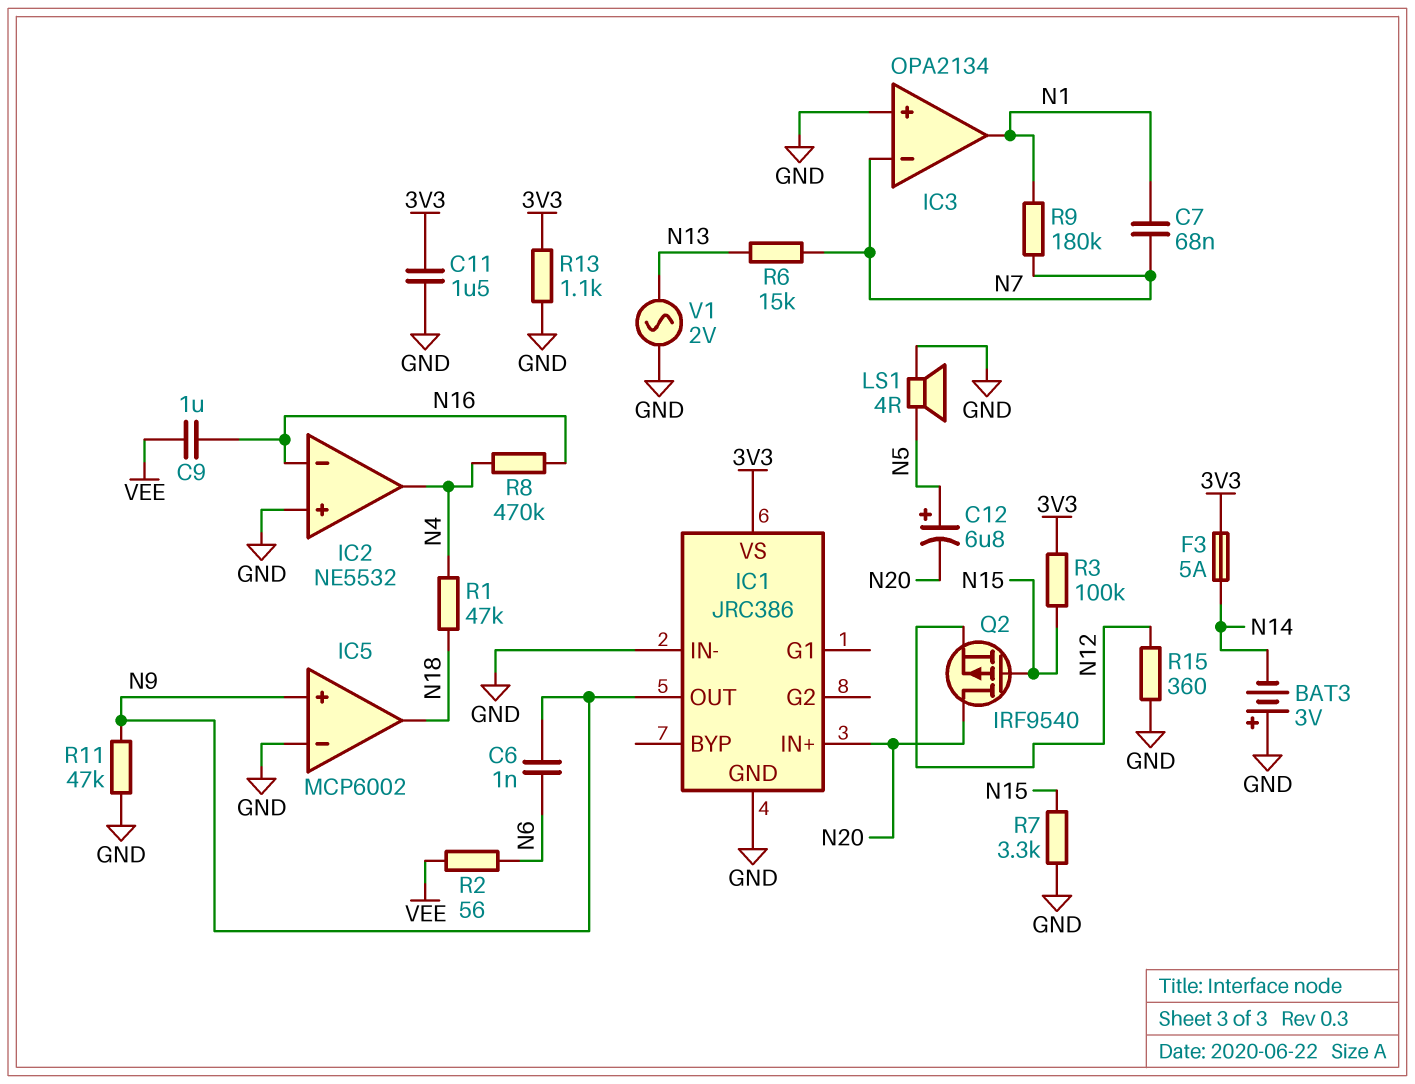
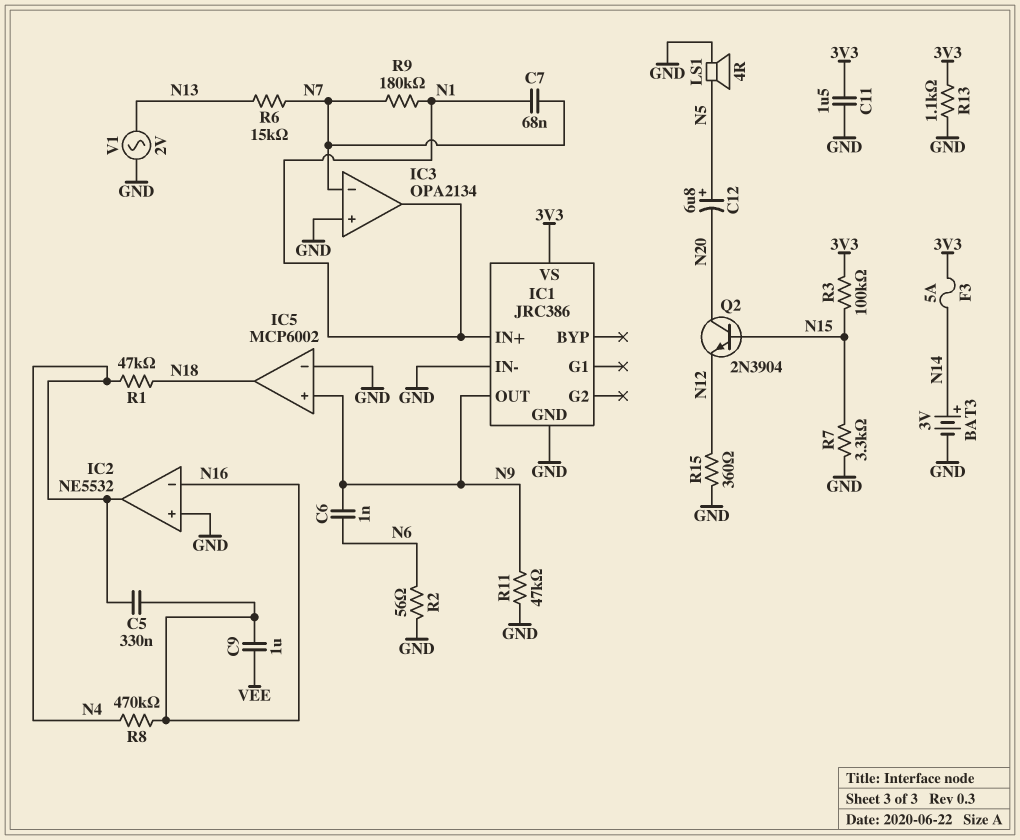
BAT3: 3V (plus GND, minus N14) -> 3V (plus N14, minus GND)
C5: none -> 330nF (N4, N16)
IC1 pin IN+: N20 -> N1
Q2: PMOS IRF9540 (G N15, D N20, S N12) -> NPN 2N3904 (B N15, C N20, E N12)
R2: 56 (N6, VEE) -> 56 (GND, N6)

